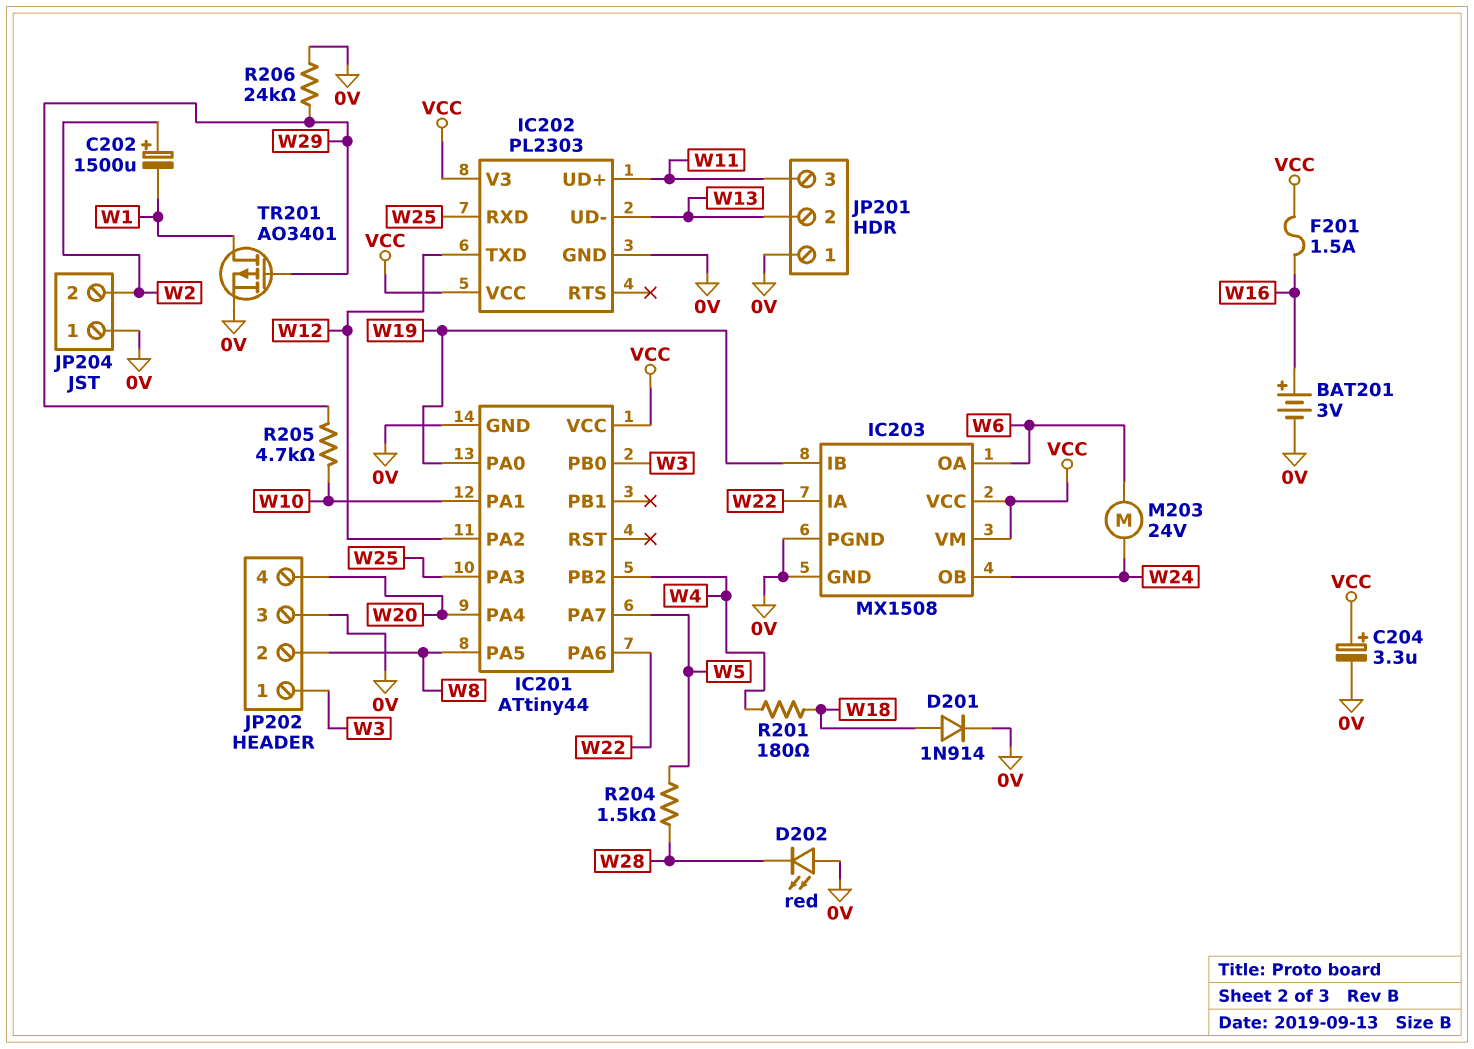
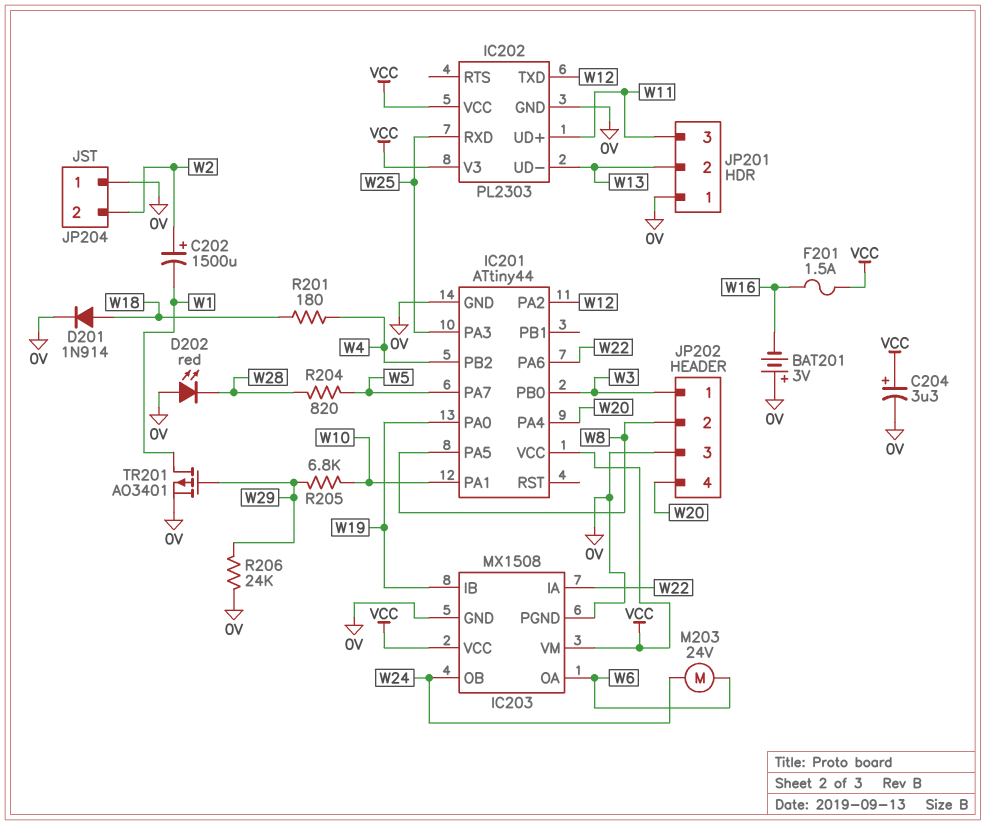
BAT201: 3V (plus W16, minus 0V) -> 3V (plus 0V, minus W16)
R204: 1.5k (W5, W28) -> 820 (W5, W28)
R205: 4.7k (W10, W29) -> 6.8k (W10, W29)

